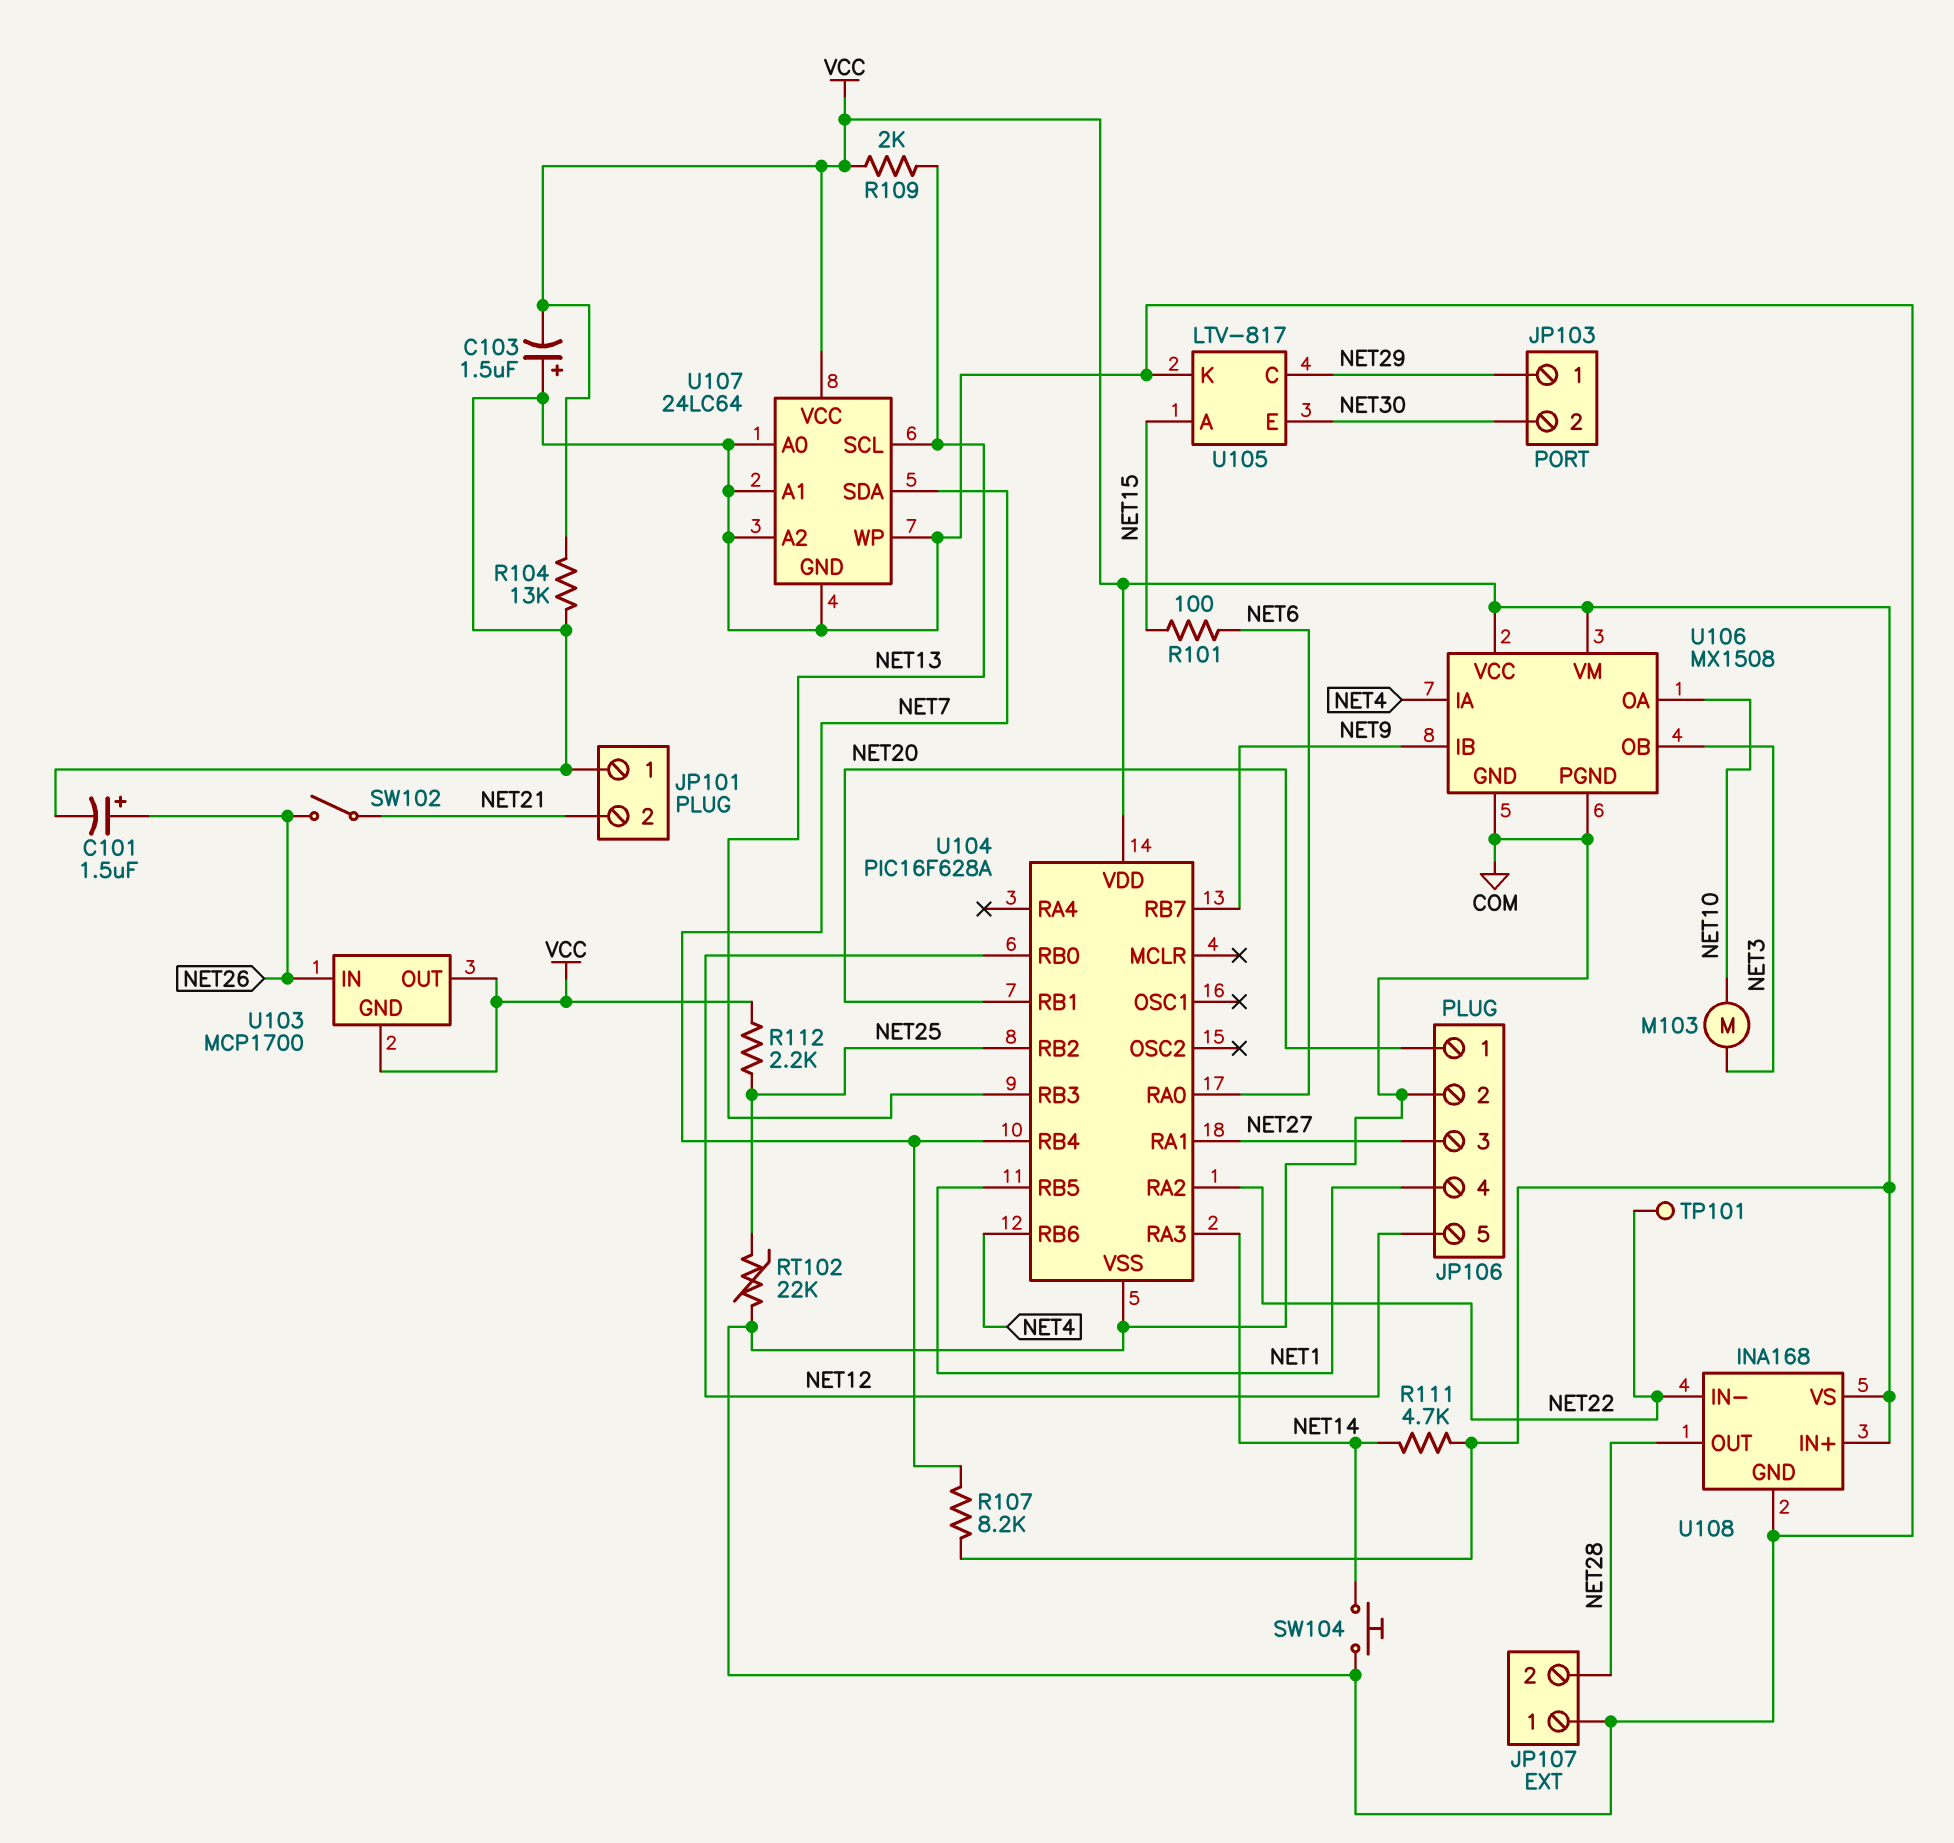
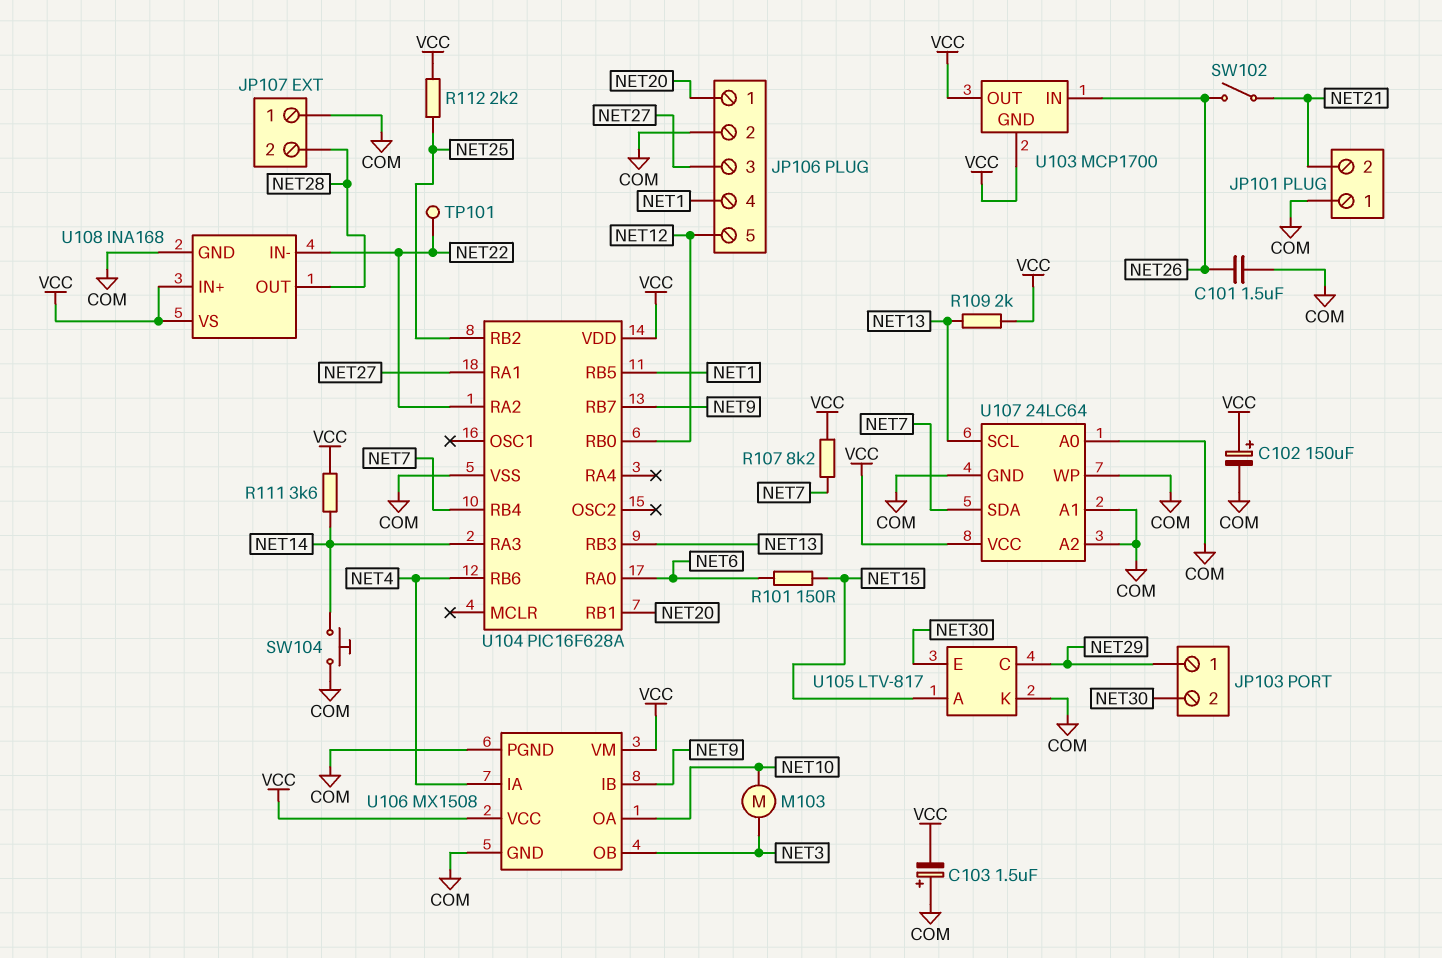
C101: 1.5uF (plus NET26, minus COM) -> 1.5uF (COM, NET26)
C102: none -> 150uF (plus VCC, minus COM)
R101: 100 (NET6, NET15) -> 150 (NET6, NET15)
R104: 13k (COM, VCC) -> none
R111: 4.7k (NET14, VCC) -> 3.6k (NET14, VCC)
RT102: 22k (COM, NET25) -> none

